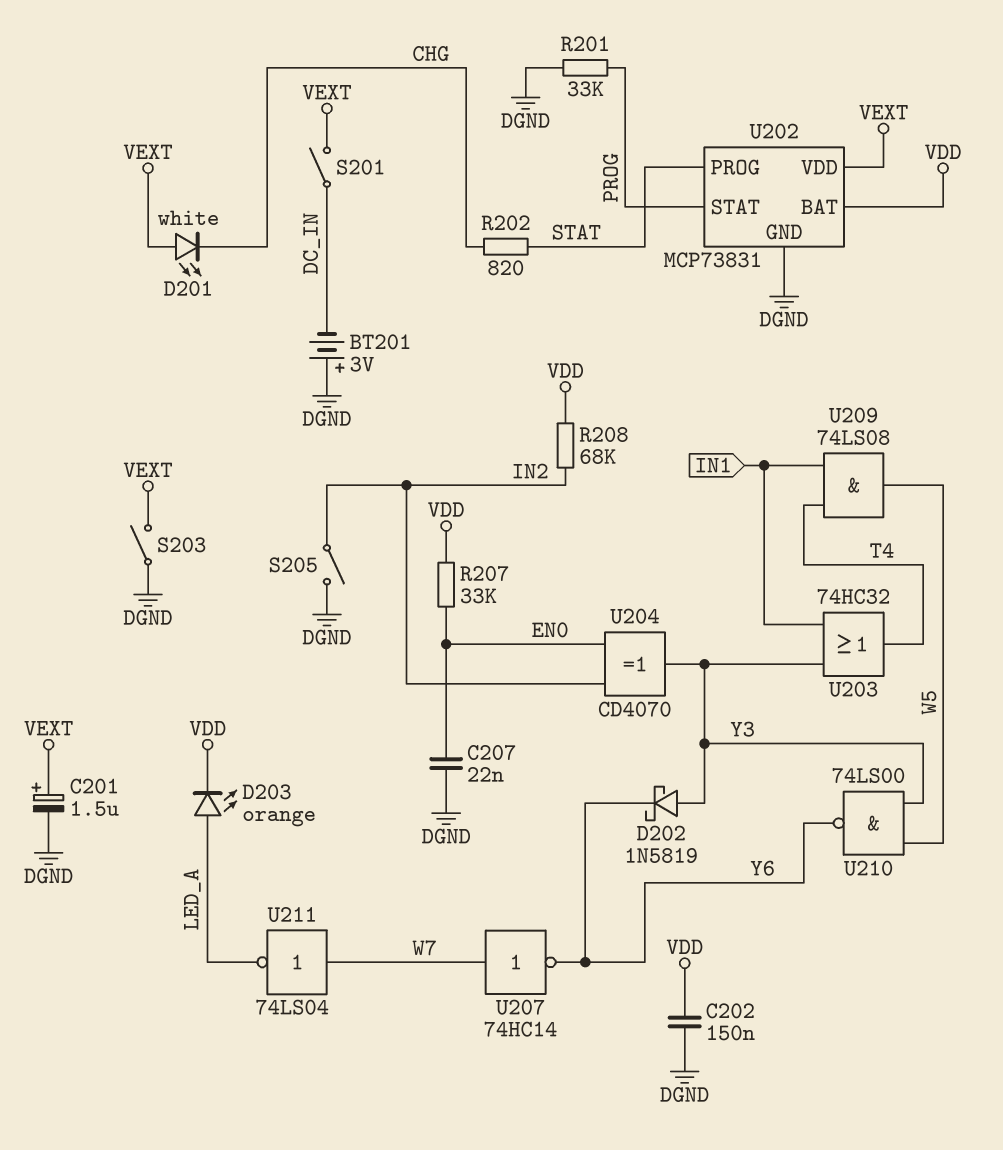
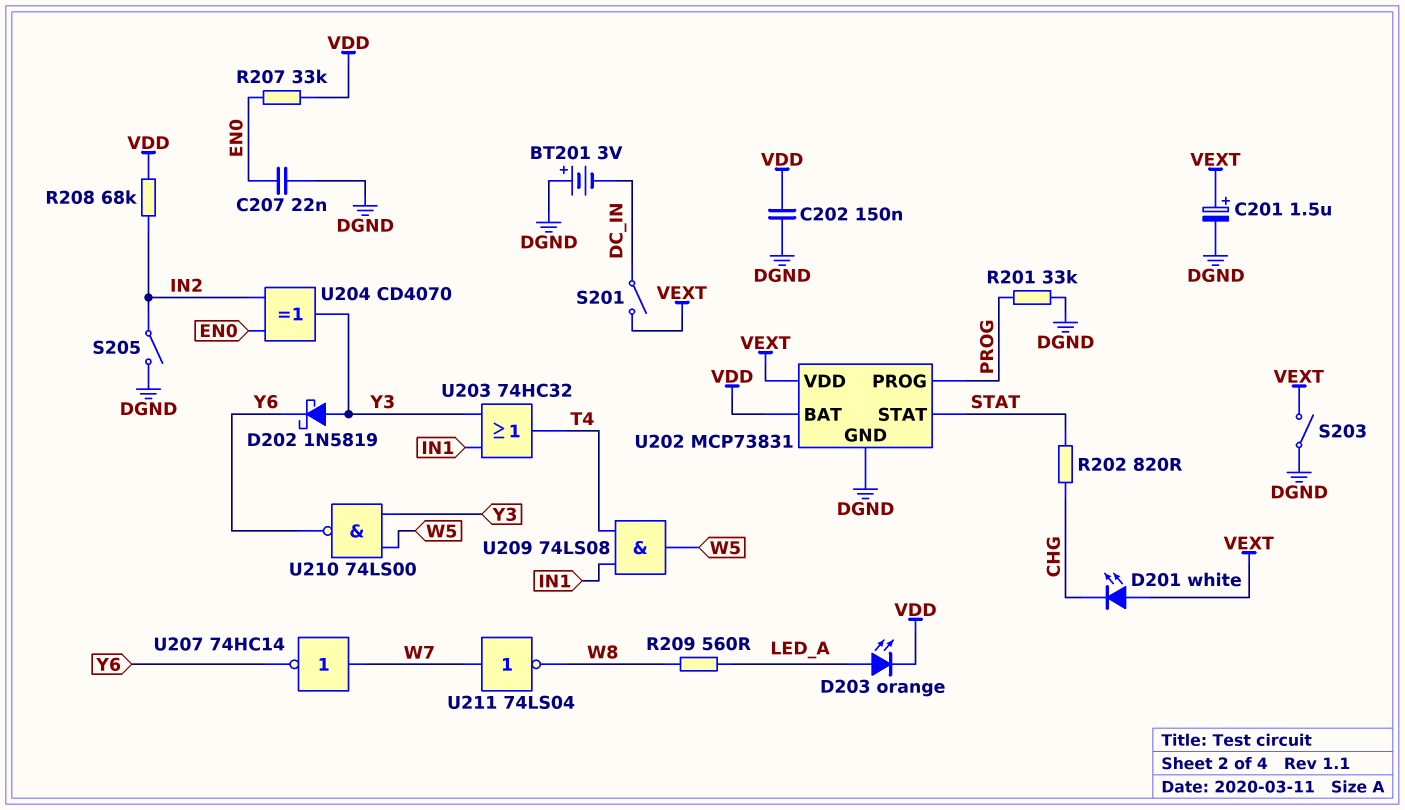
R209: none -> 560 (LED_A, W8)
U202 pin PROG: STAT -> PROG
U202 pin STAT: PROG -> STAT
U211: NOT 74LS04 (in W7, out LED_A) -> NOT 74LS04 (in W7, out W8)

